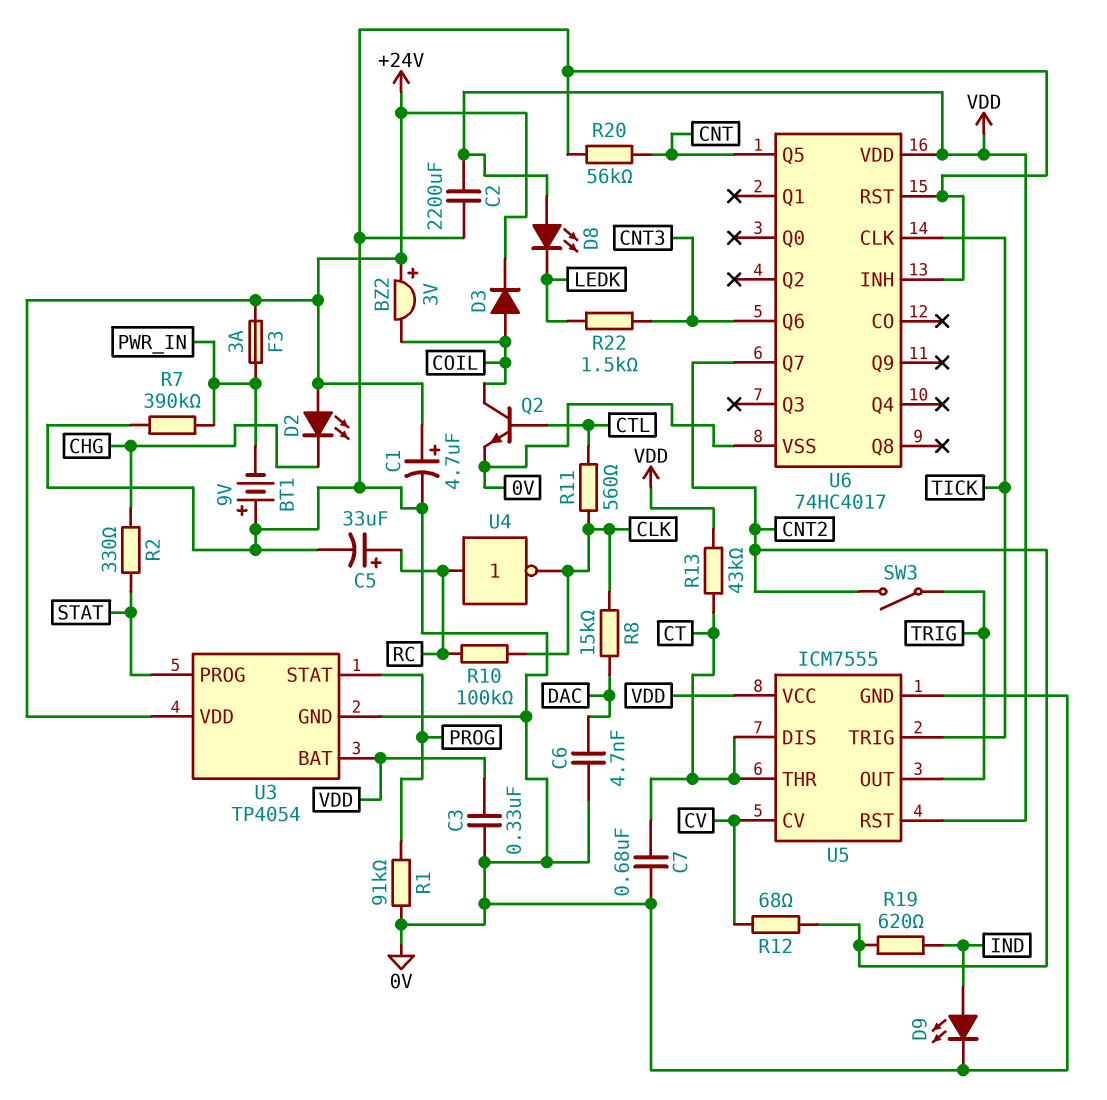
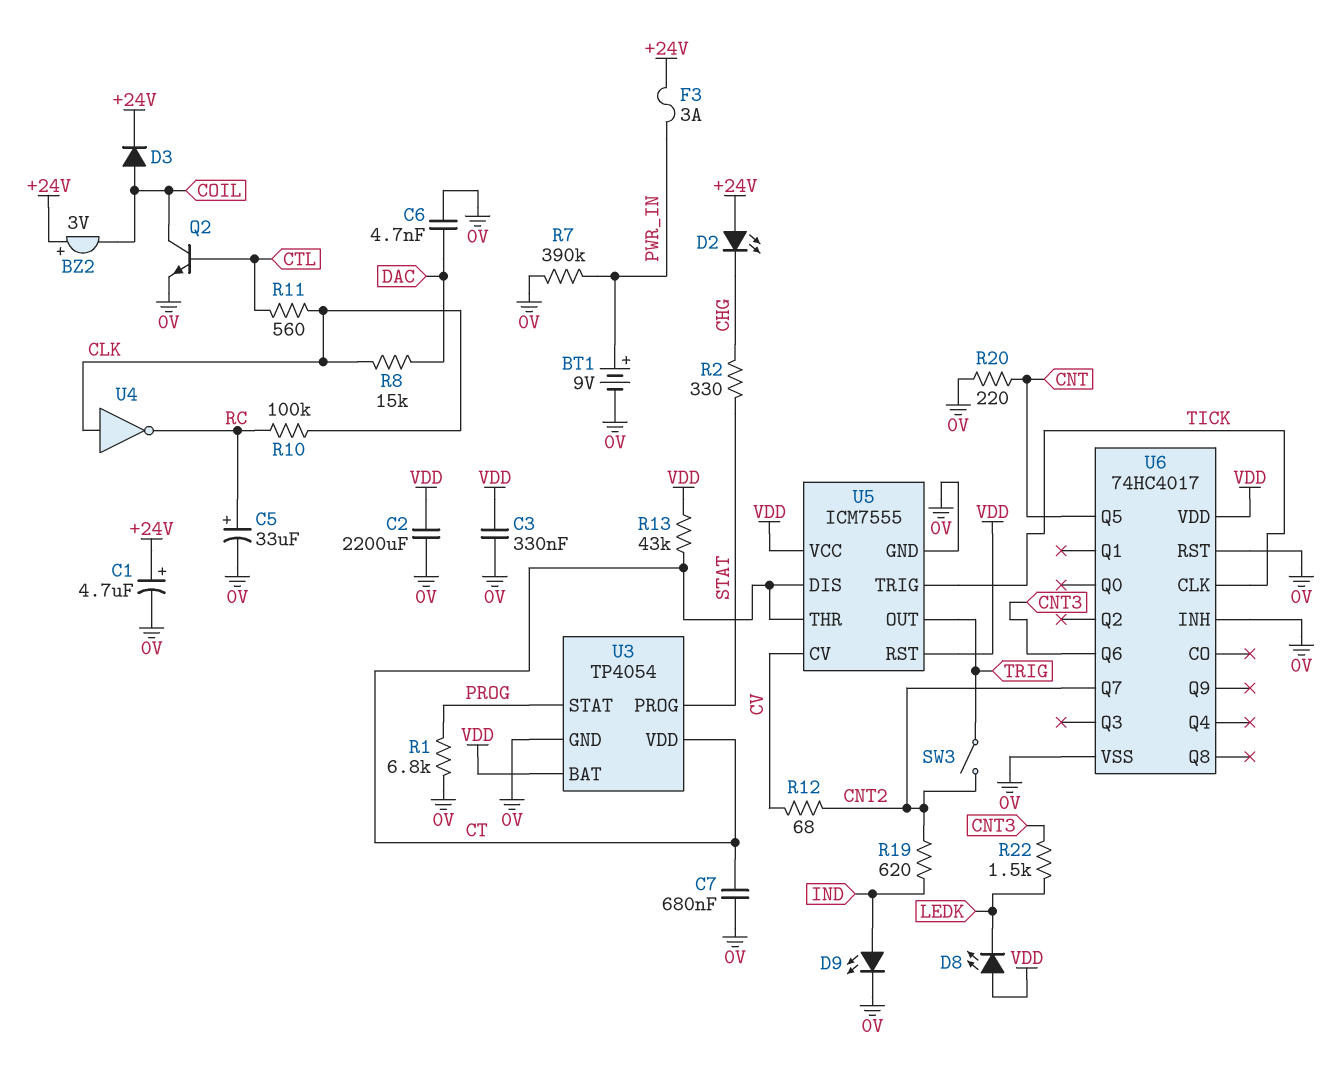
BT1: 9V (plus 0V, minus PWR_IN) -> 9V (plus PWR_IN, minus 0V)
R1: 91k (0V, PROG) -> 6.8k (0V, PROG)
R20: 56k (0V, CNT) -> 220 (0V, CNT)
U3 pin VDD: +24V -> CT
U4: NOT (in RC, out CLK) -> NOT (in CLK, out RC)

